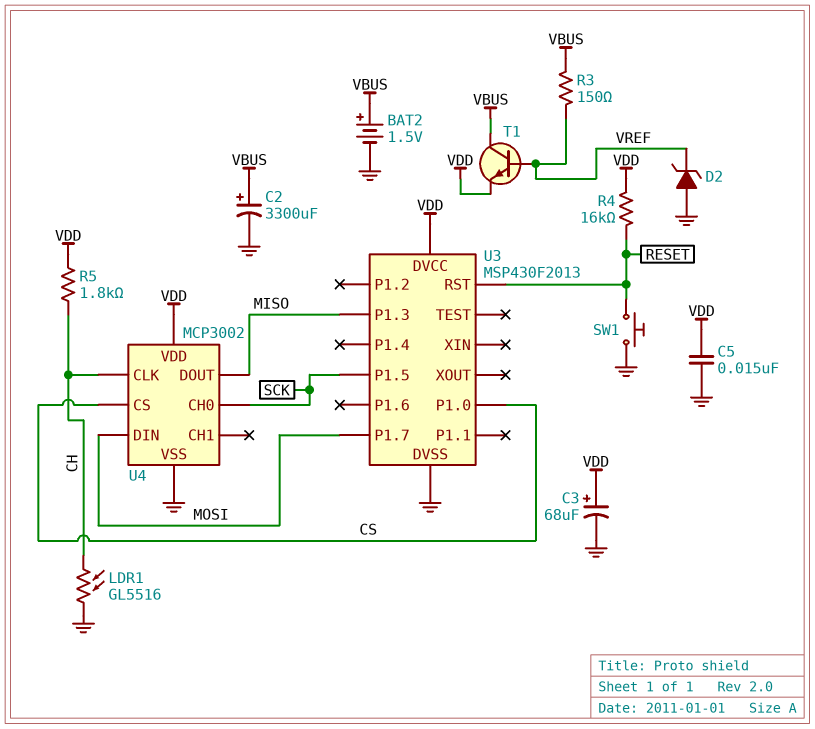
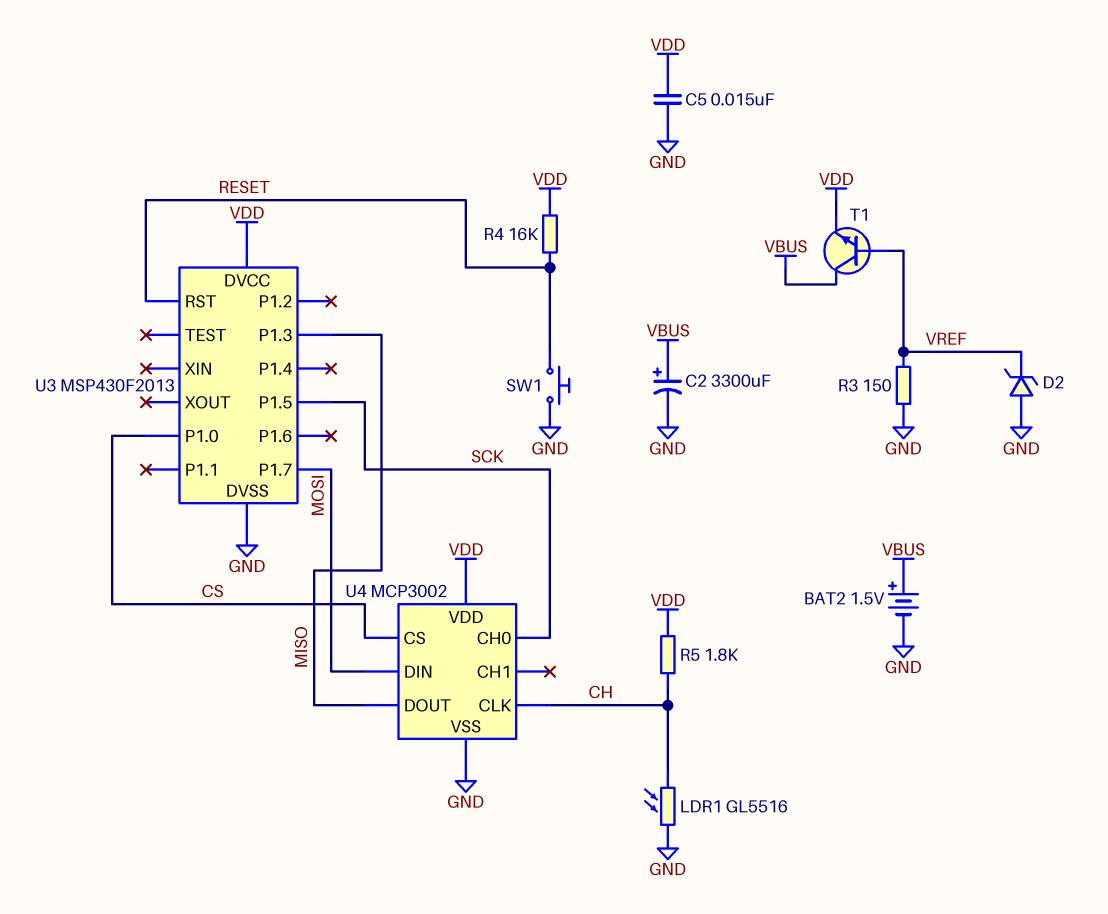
C3: 68uF (plus VDD, minus GND) -> none
R3: 150 (VBUS, VREF) -> 150 (GND, VREF)

